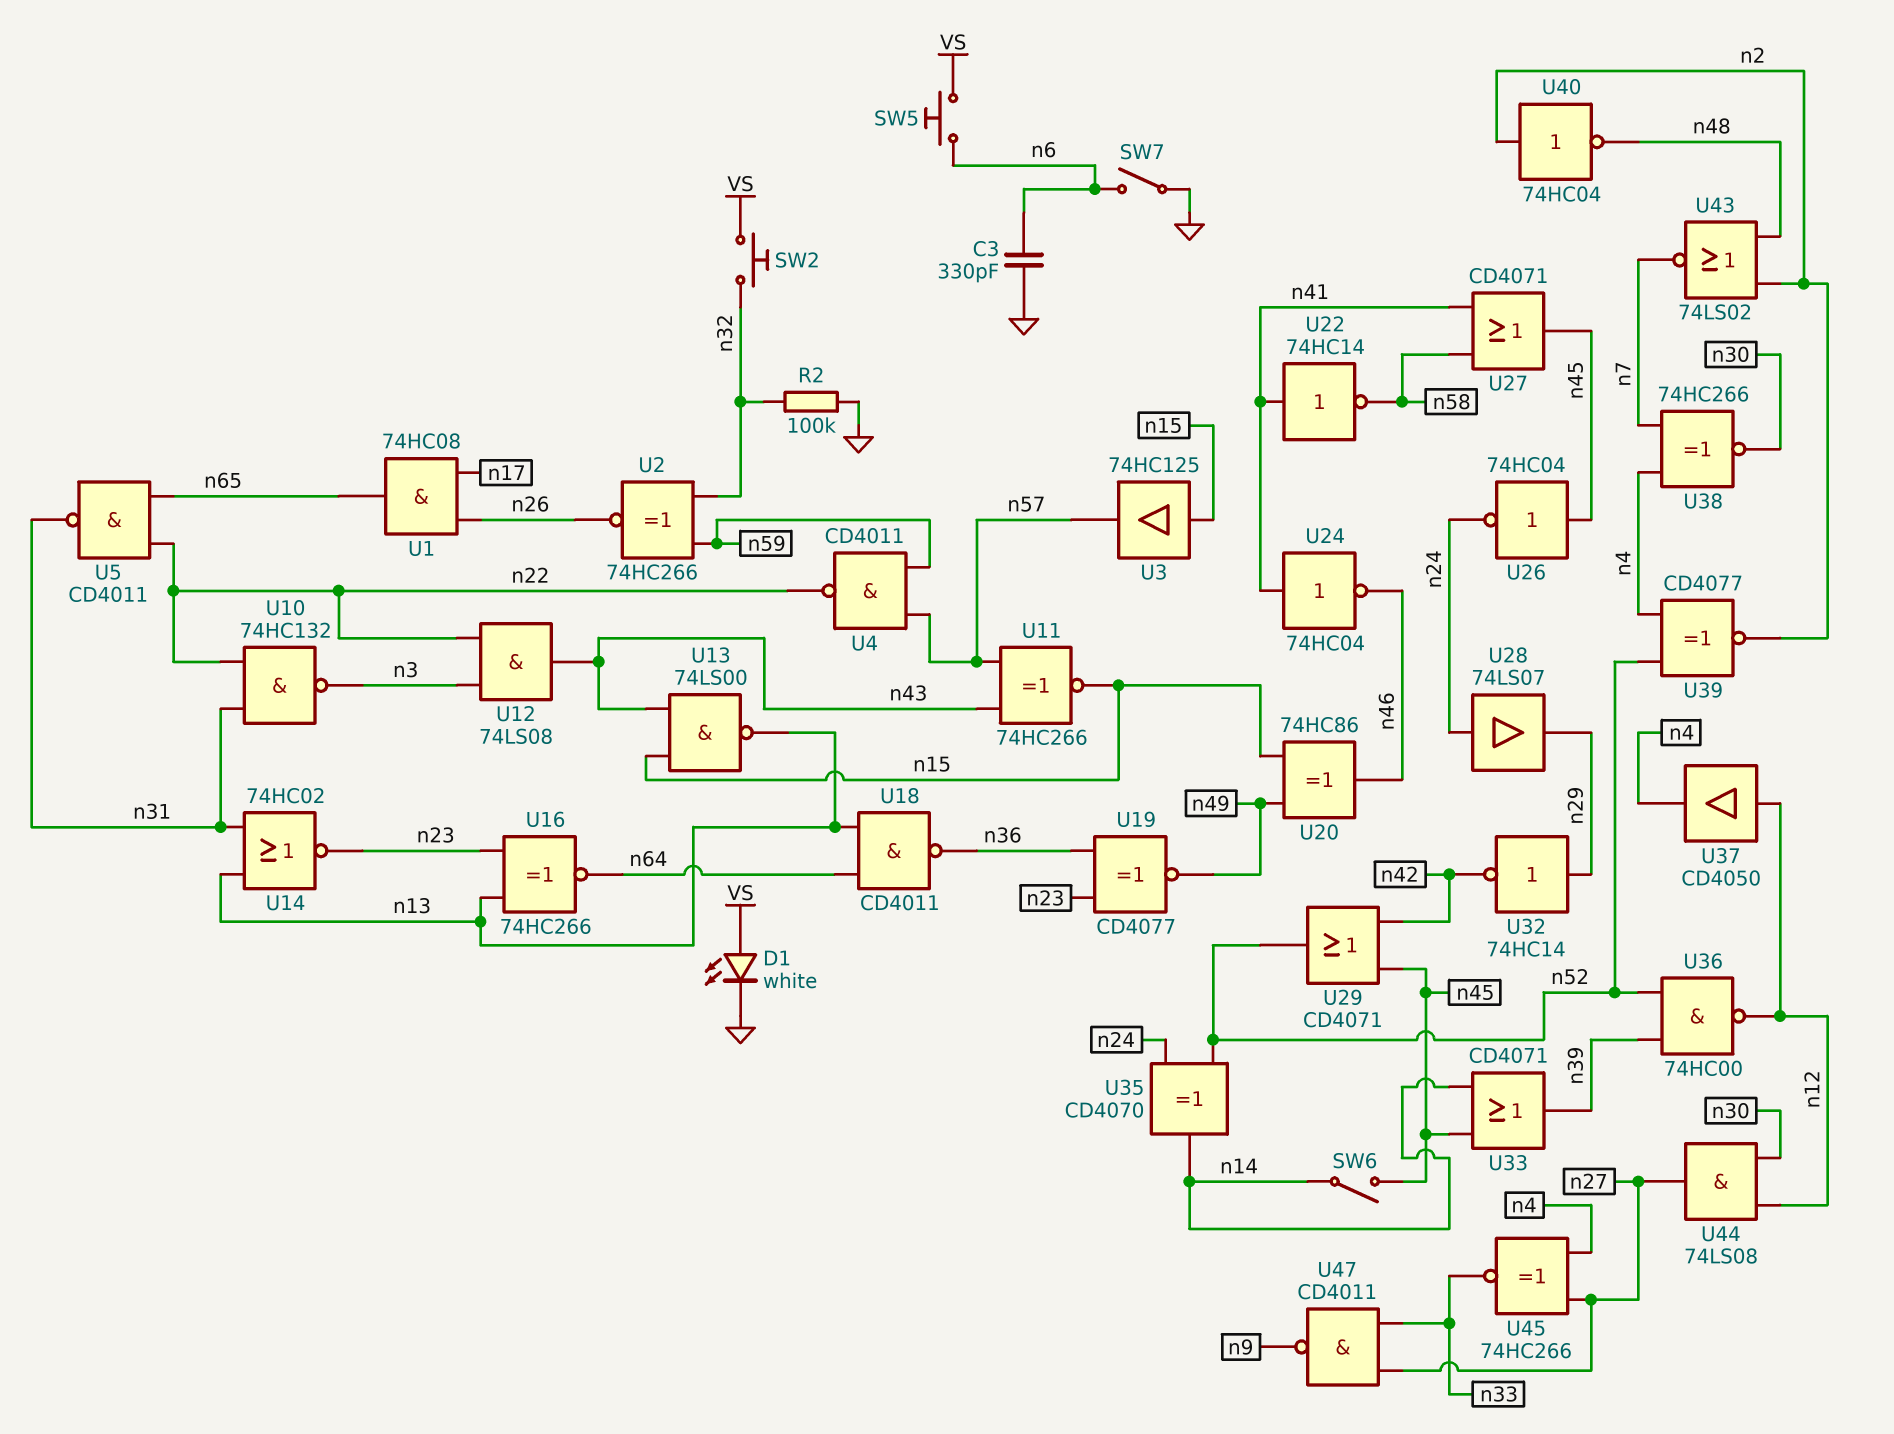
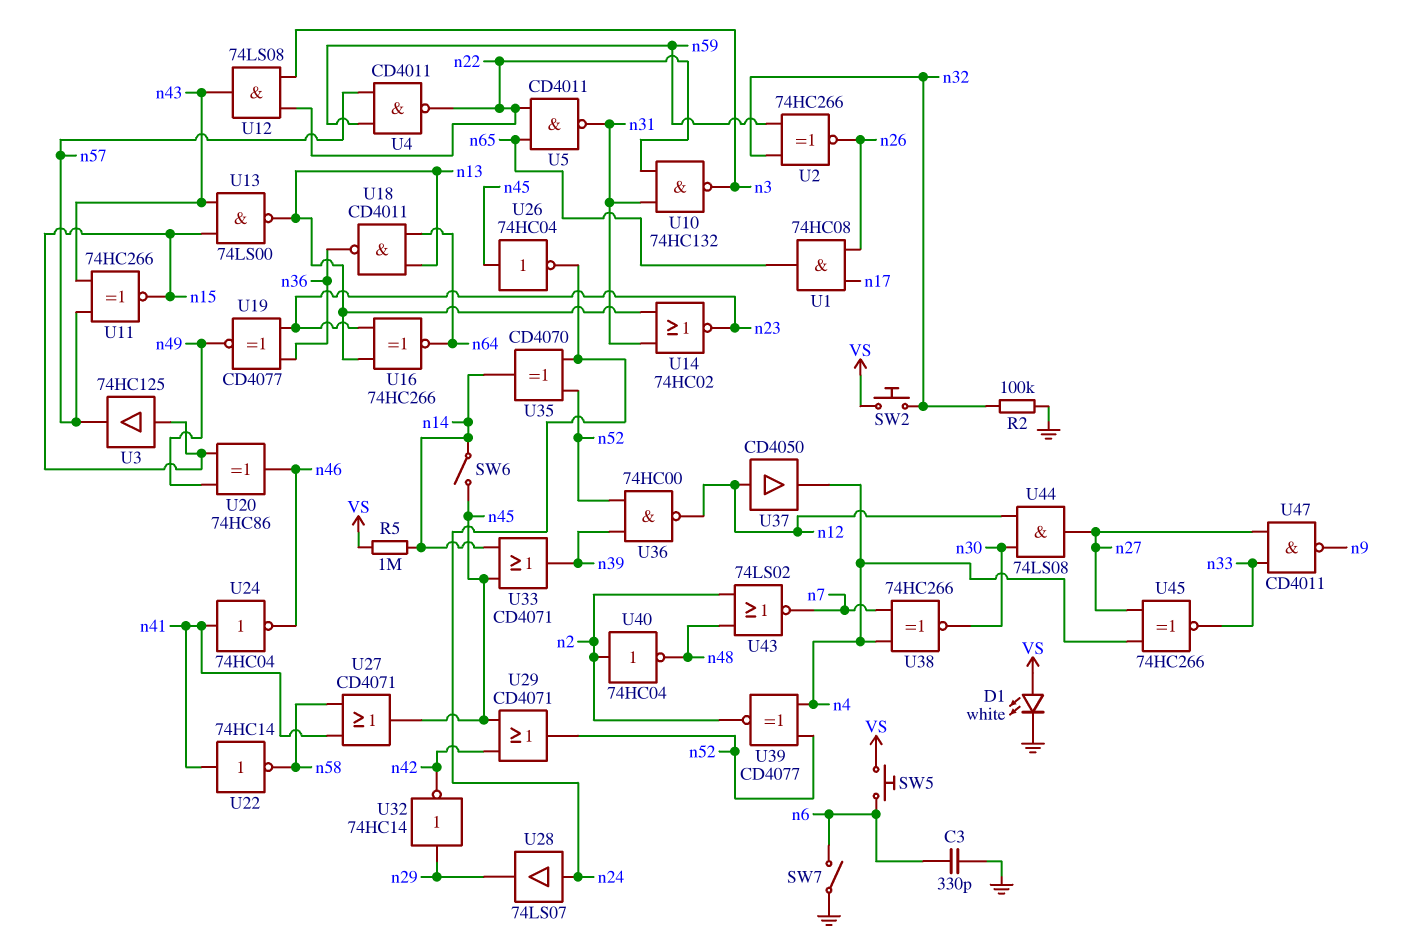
R5: none -> 1M (VS, n14)

